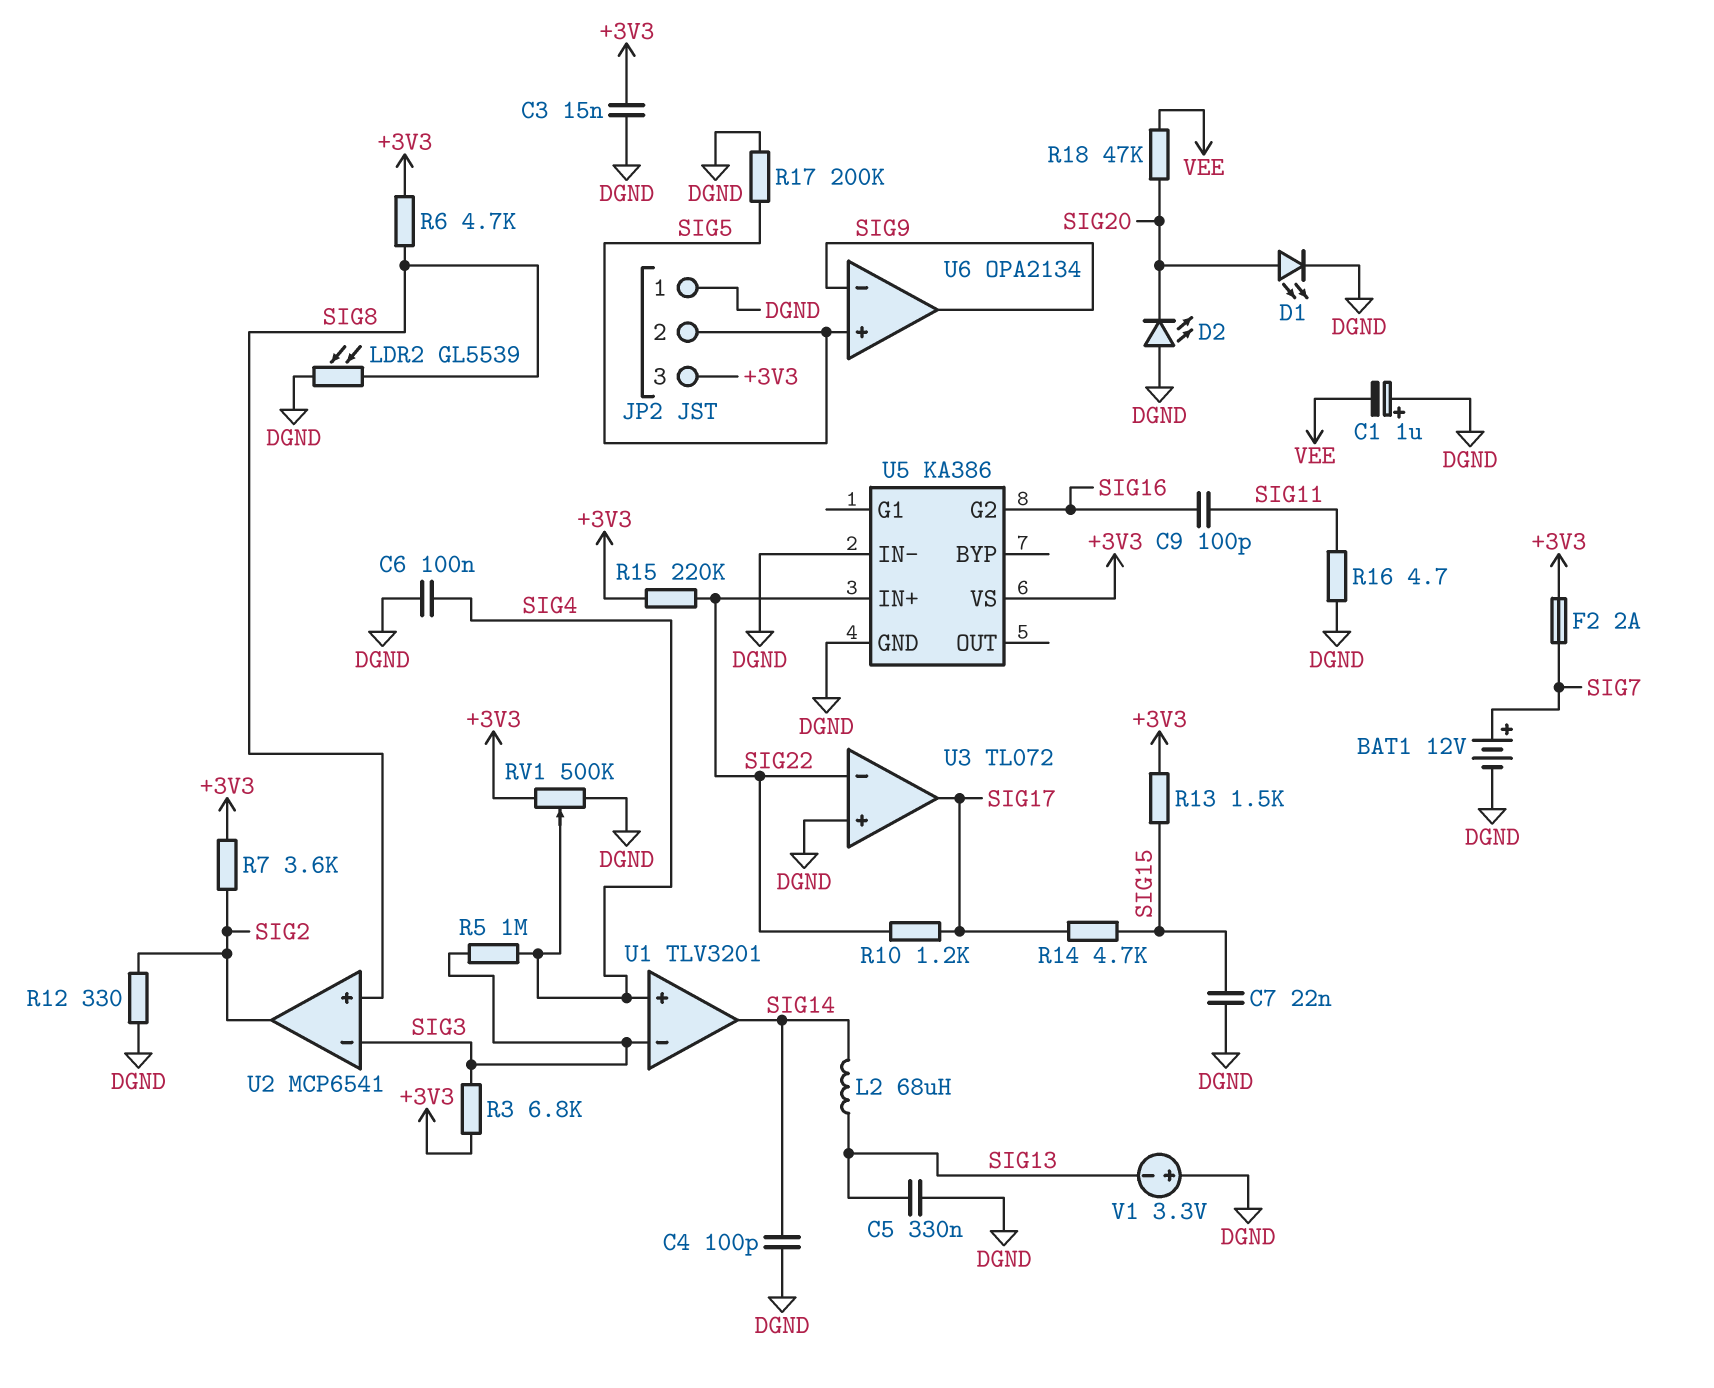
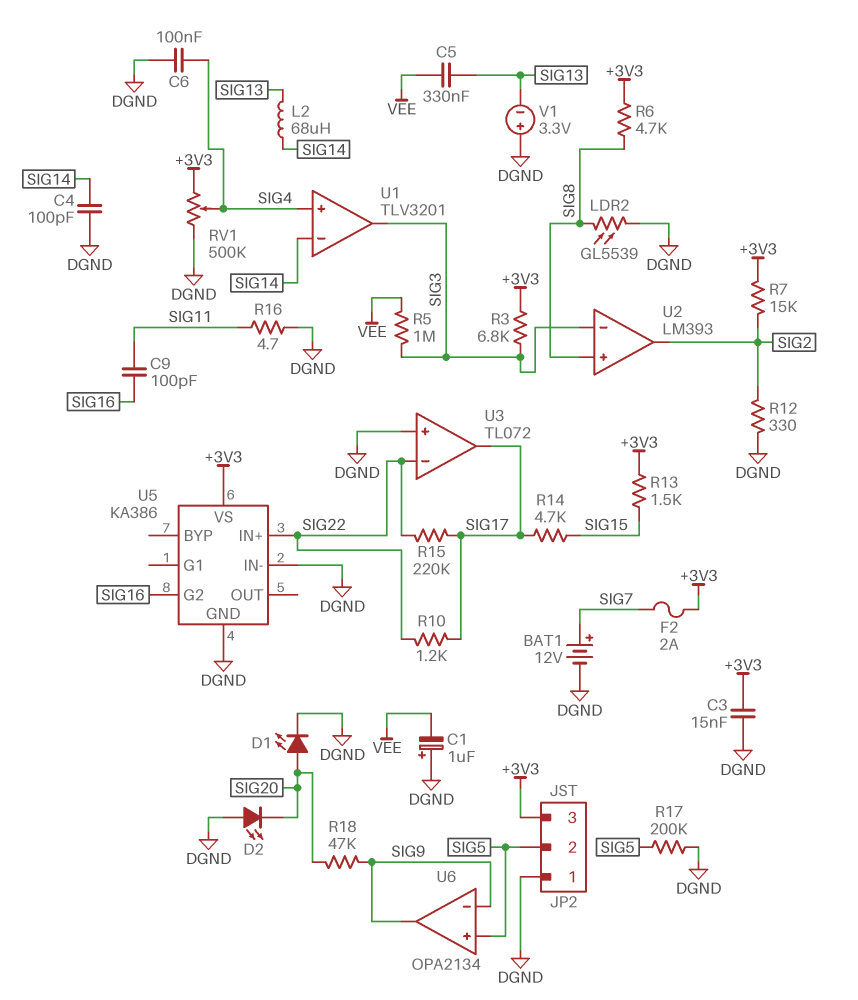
C5: 330nF (DGND, SIG13) -> 330nF (SIG13, VEE)
C7: 22nF (DGND, SIG15) -> none
R5: 1M (SIG3, SIG4) -> 1M (SIG3, VEE)
R7: 3.6k (+3V3, SIG2) -> 15k (+3V3, SIG2)
R15: 220k (+3V3, SIG22) -> 220k (SIG17, SIG22)
R18: 47k (SIG20, VEE) -> 47k (SIG9, SIG20)
U1 pin in-: SIG3 -> SIG14
U1 pin out: SIG14 -> SIG3
U2: MCP6541 -> LM393

